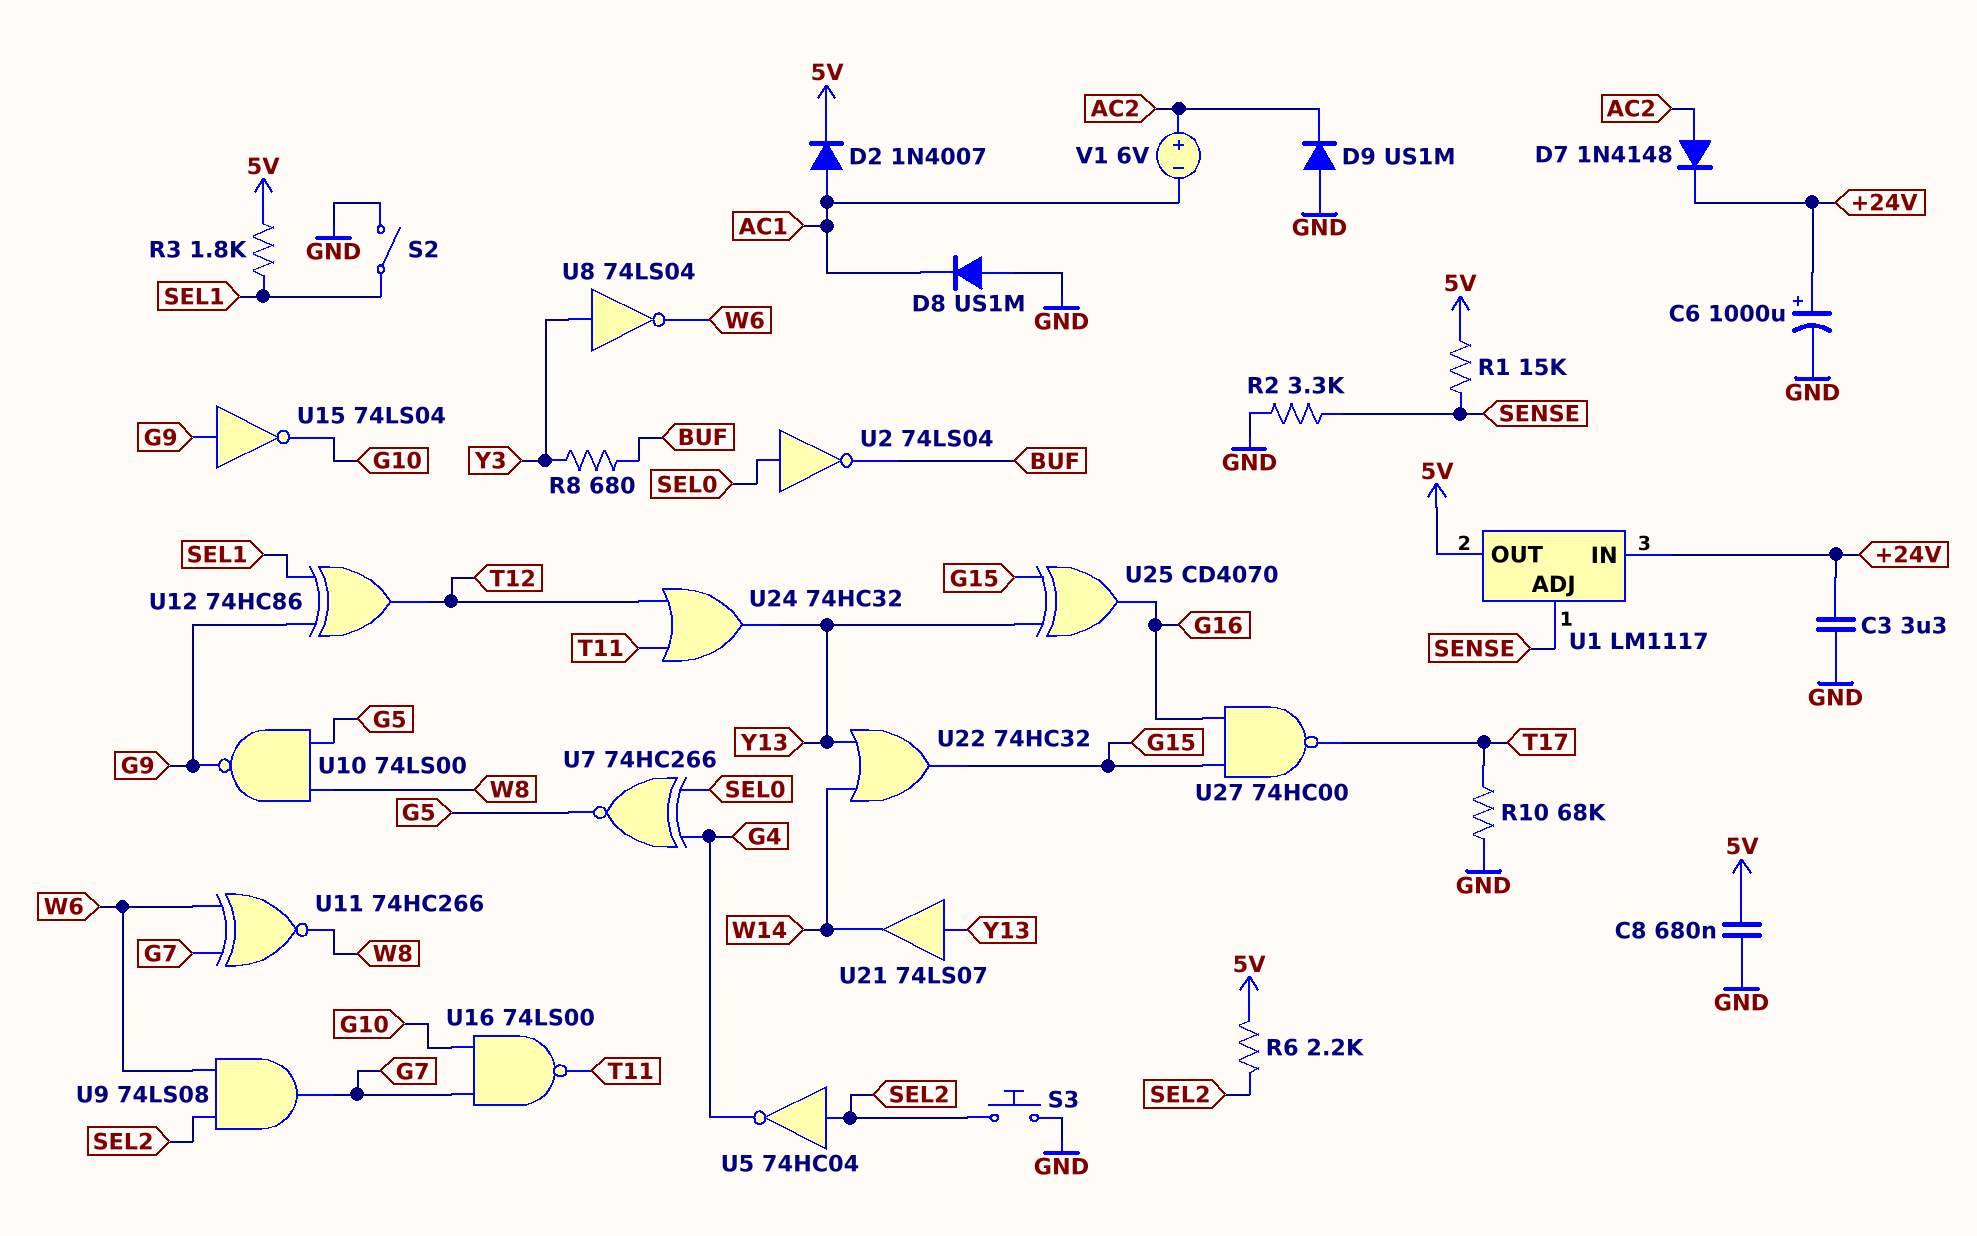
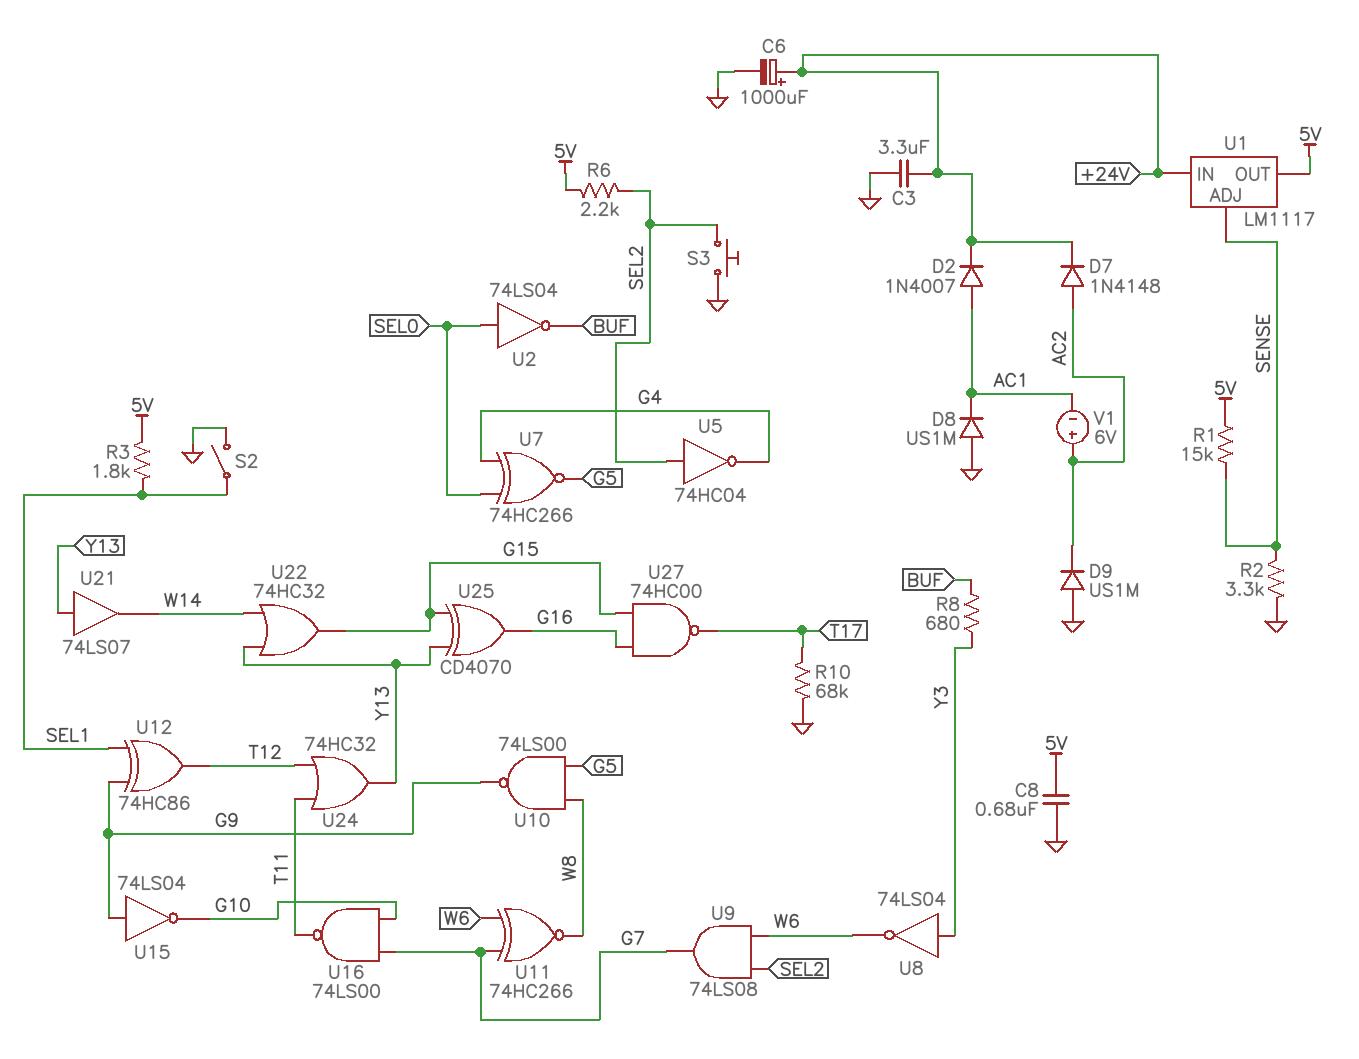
D2: diode 1N4007 (A AC1, K 5V) -> diode 1N4007 (A AC1, K +24V)

